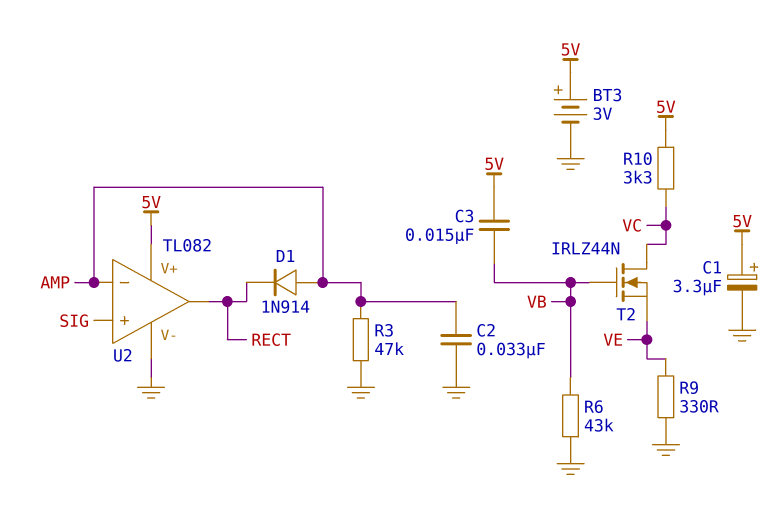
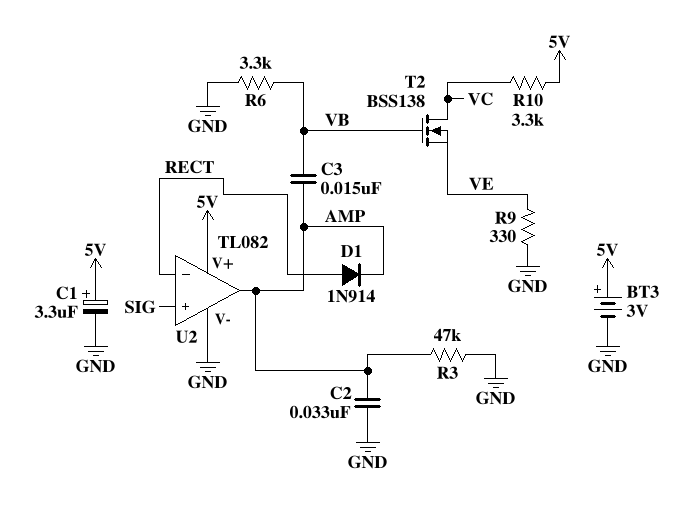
C3: 15nF (5V, VB) -> 15nF (AMP, VB)
D1: diode 1N914 (A AMP, K RECT) -> diode 1N914 (A RECT, K AMP)
R6: 43k (GND, VB) -> 3.3k (GND, VB)
T2: NMOS IRLZ44N (G VB, D VC, S VE) -> NMOS BSS138 (G VB, D VC, S VE)
U2 pin in-: AMP -> RECT
U2 pin out: RECT -> AMP

